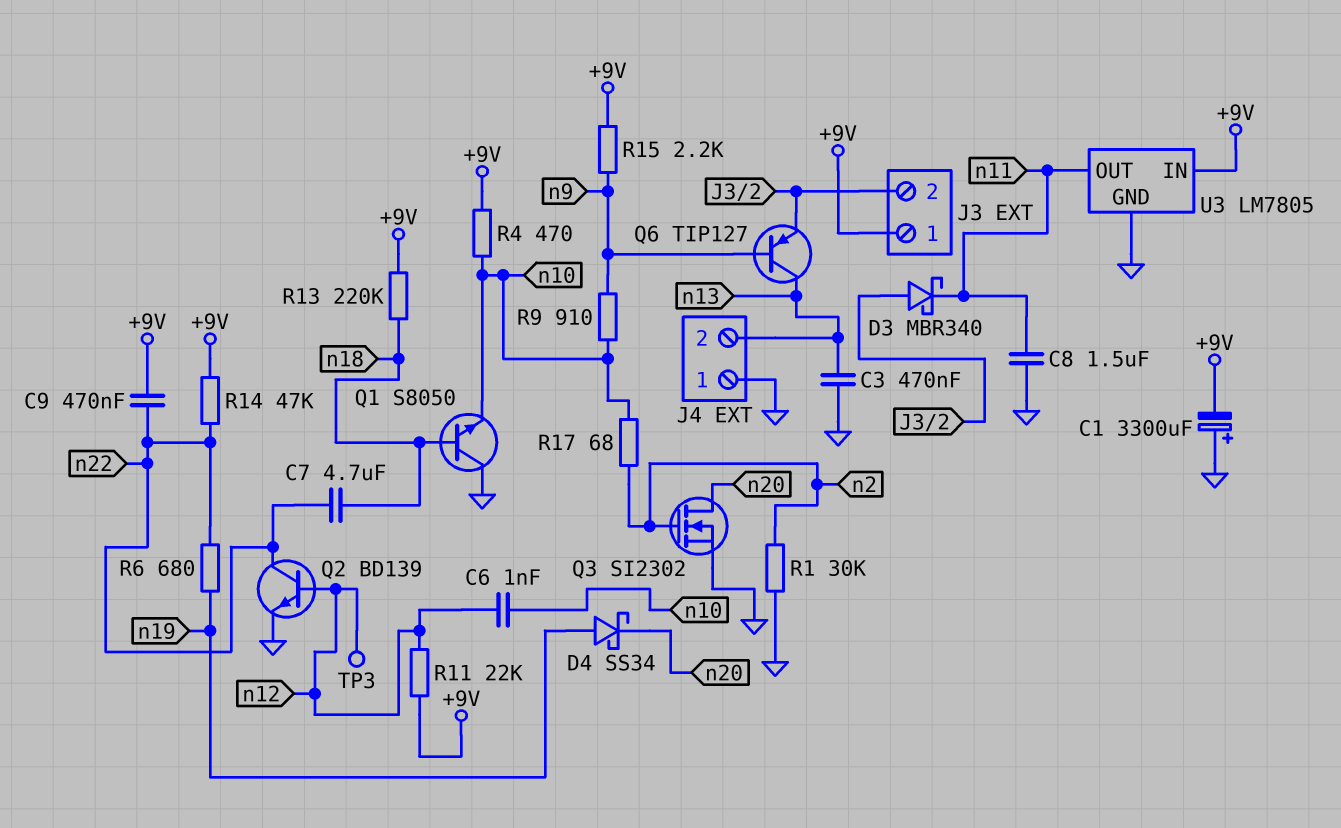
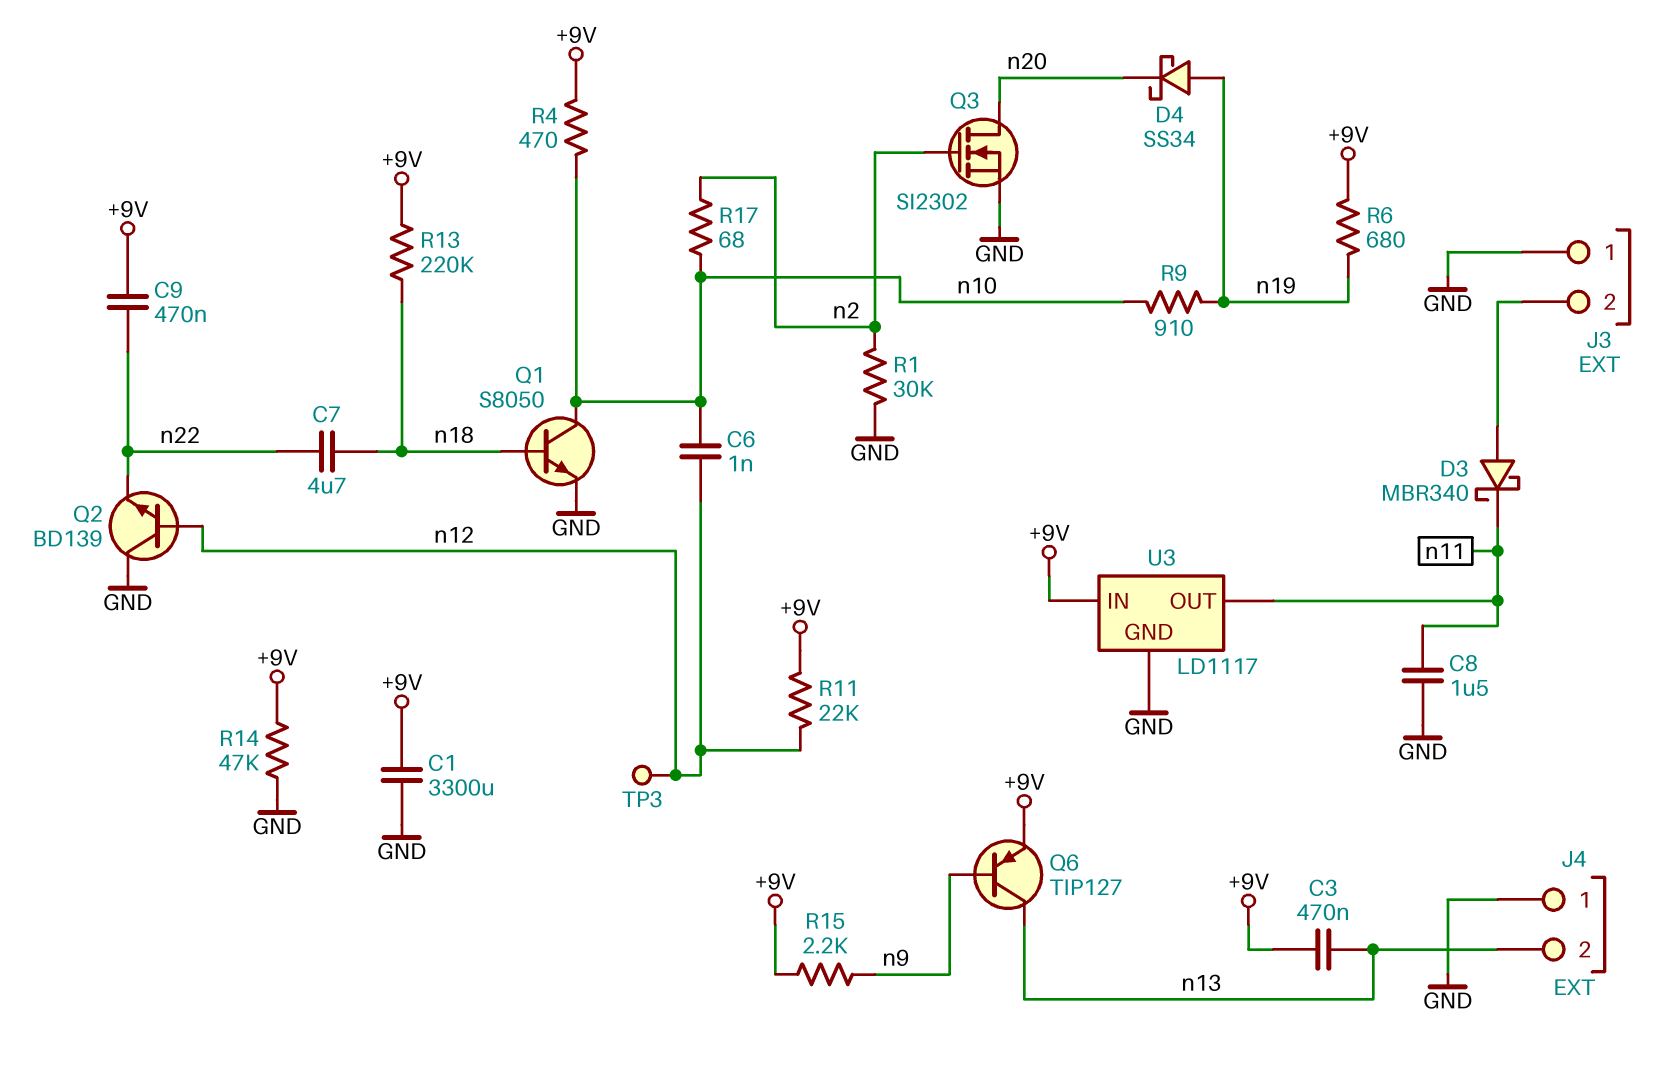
C1: 3300uF (plus GND, minus +9V) -> 3300uF (+9V, GND)
C3: 470nF (GND, n13) -> 470nF (+9V, n13)
J3 pin 1: +9V -> GND
Q1: NPN S8050 (B n18, C GND, E n10) -> NPN S8050 (B n18, C n10, E GND)
Q2: NPN BD139 (B n12, C n22, E GND) -> NPN BD139 (B n12, C GND, E n22)
Q6: PNP TIP127 (B n9, C n13, E J3/2) -> PNP TIP127 (B n9, C n13, E +9V)
R6: 680 (n19, n22) -> 680 (+9V, n19)
R9: 910 (n9, n10) -> 910 (n10, n19)
R14: 47k (+9V, n22) -> 47k (+9V, GND)
U3: LM7805 -> LD1117

